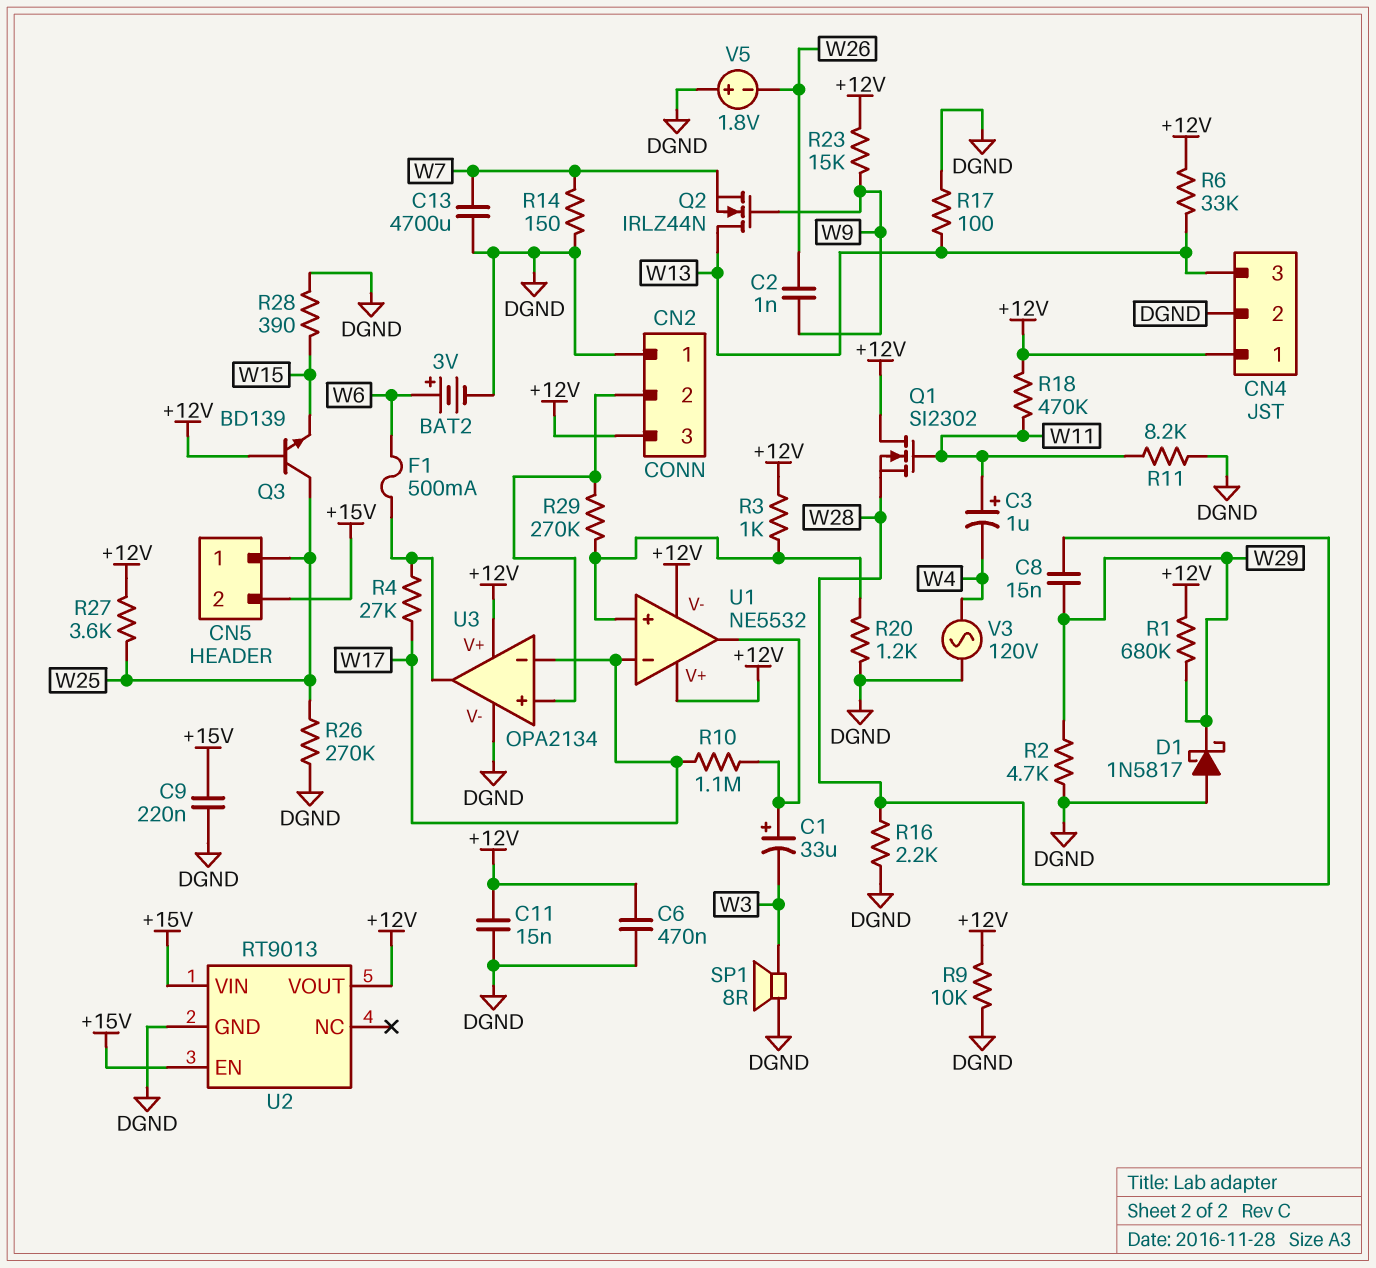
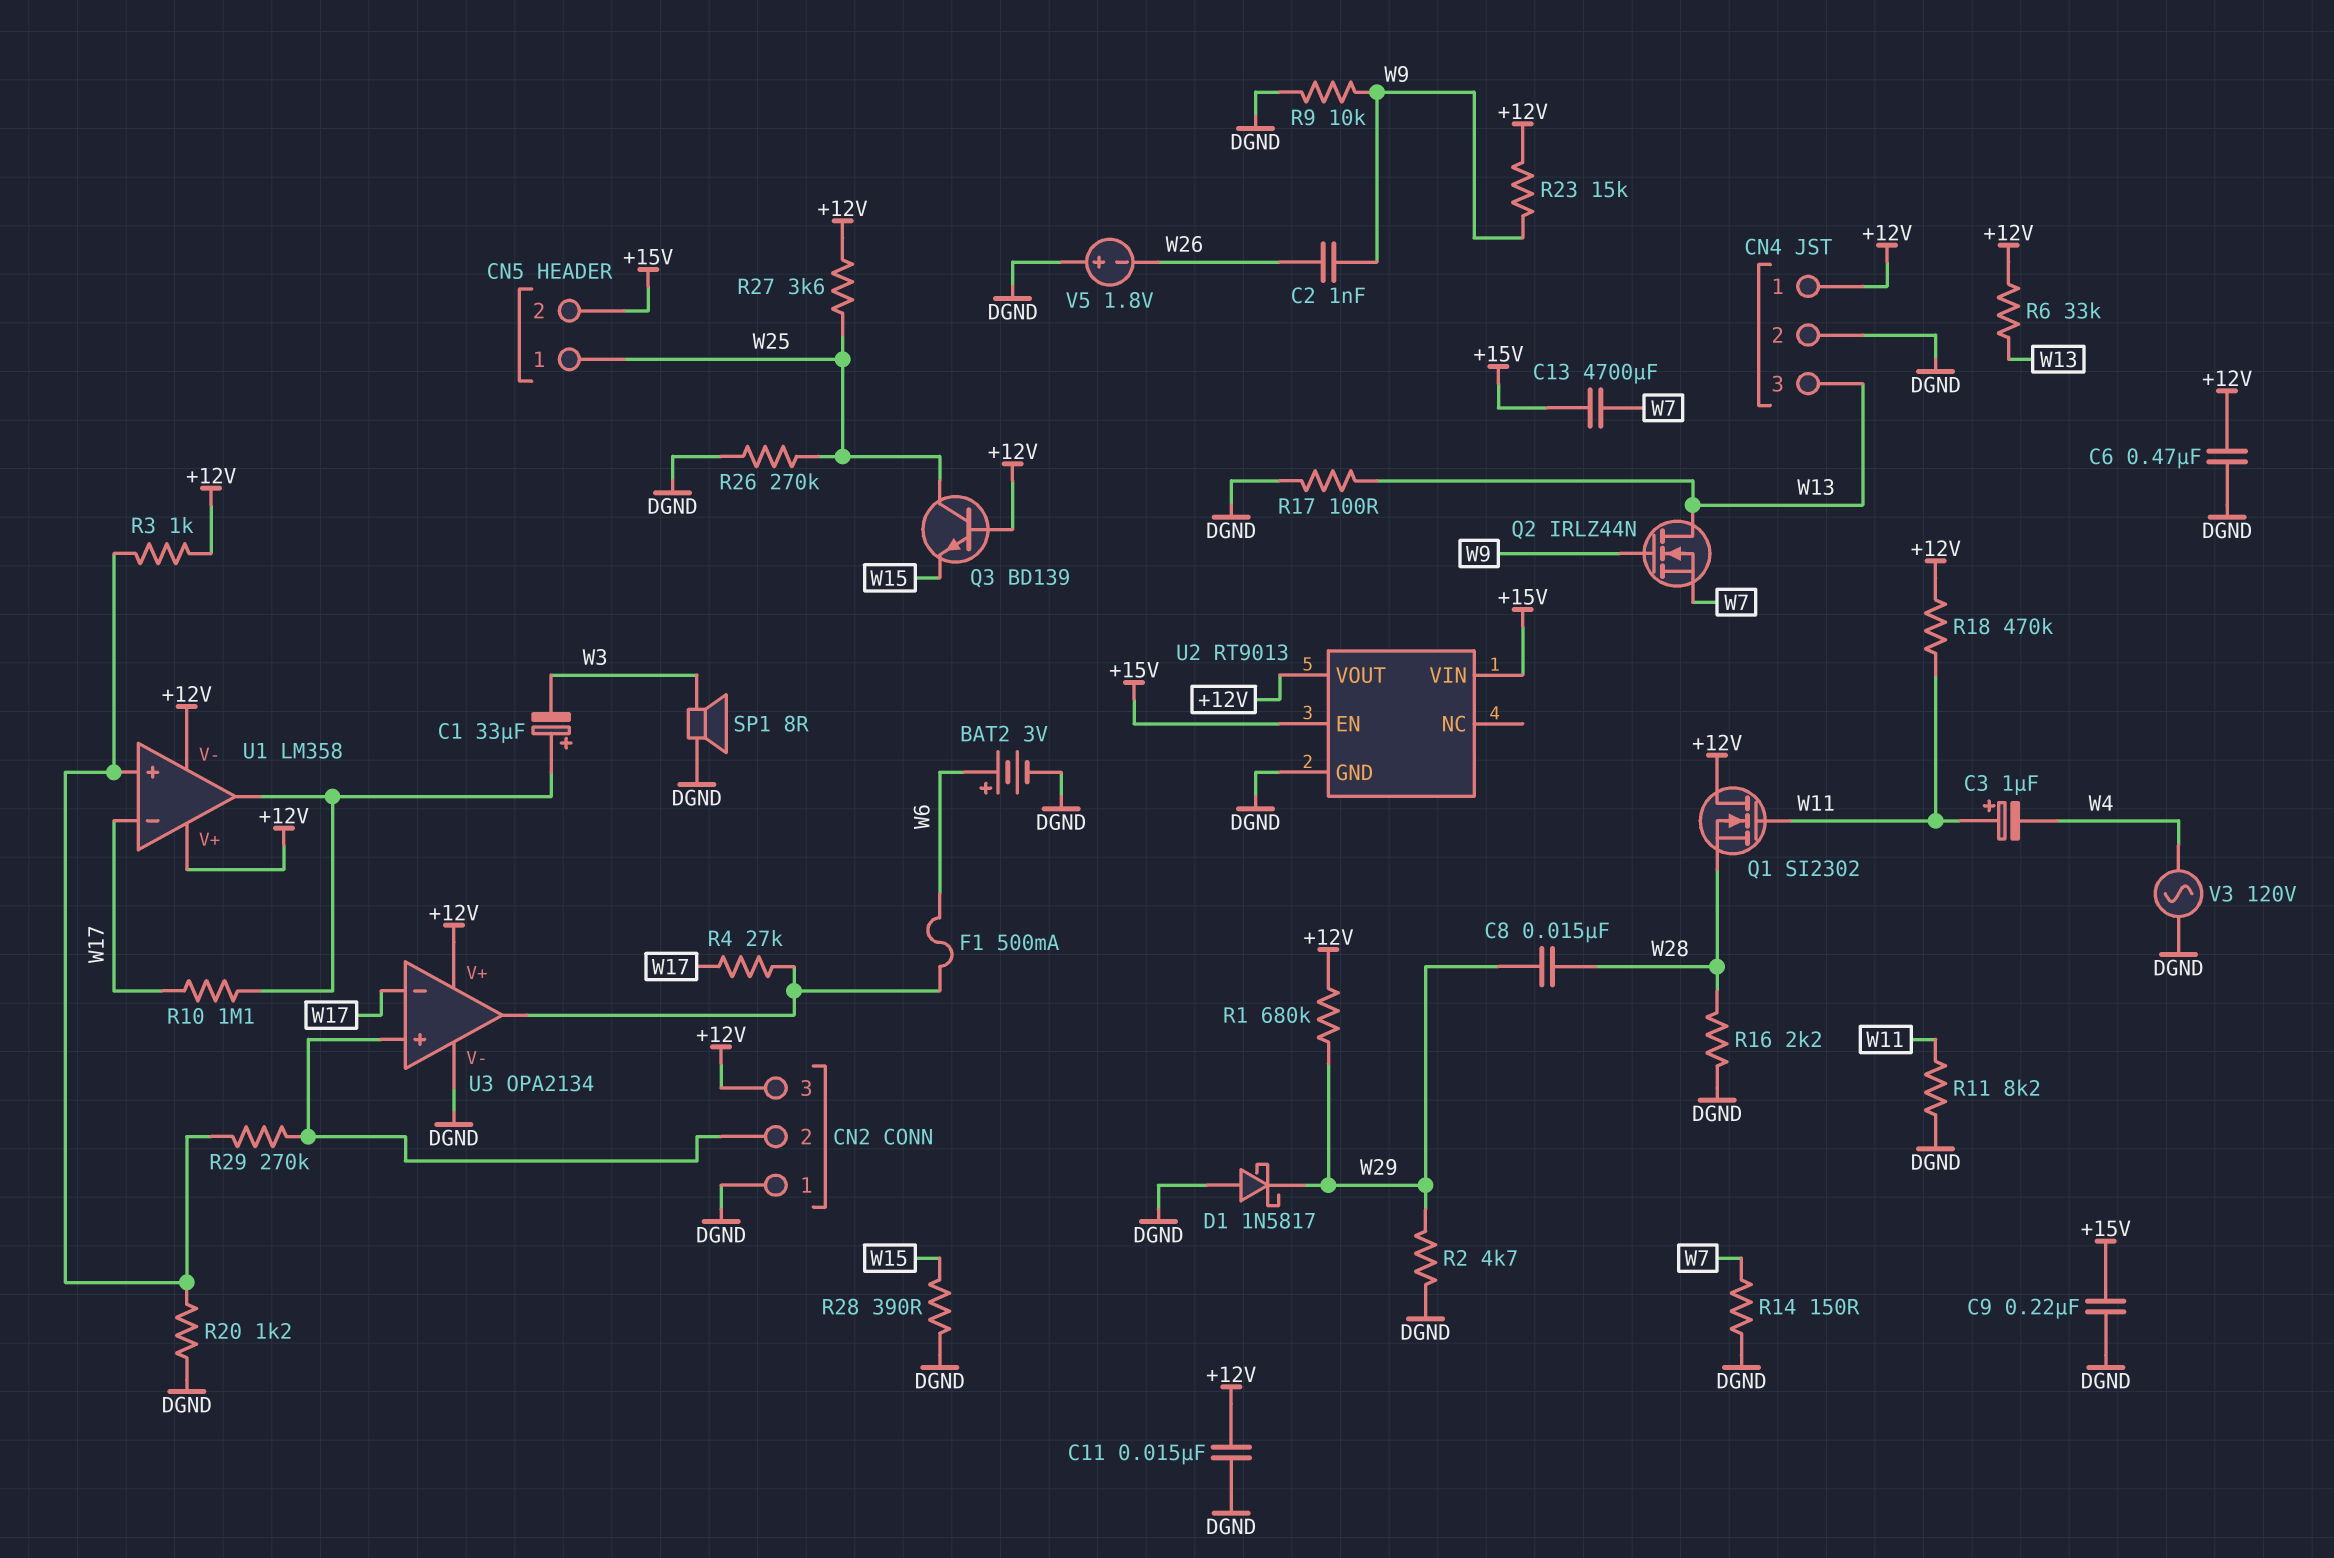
C13: 4700uF (DGND, W7) -> 4700uF (+15V, W7)
R9: 10k (+12V, DGND) -> 10k (DGND, W9)
U1: NE5532 -> LM358

